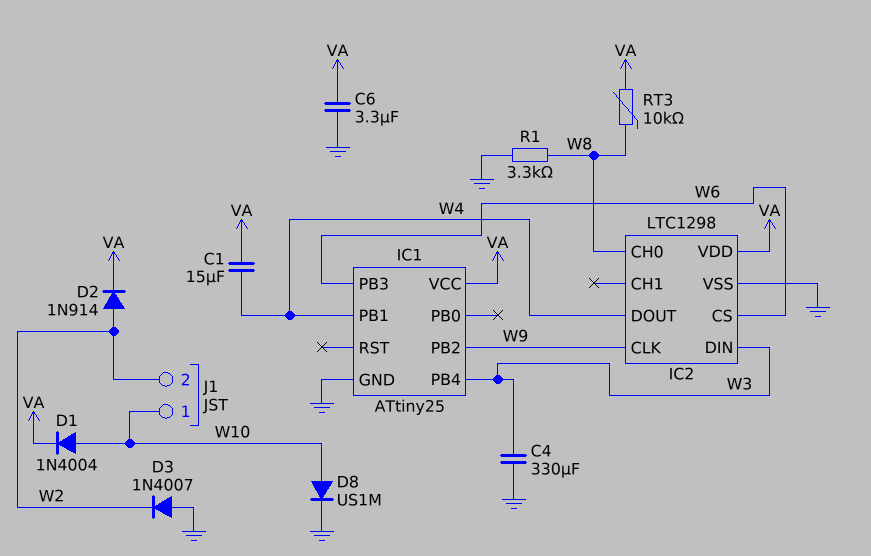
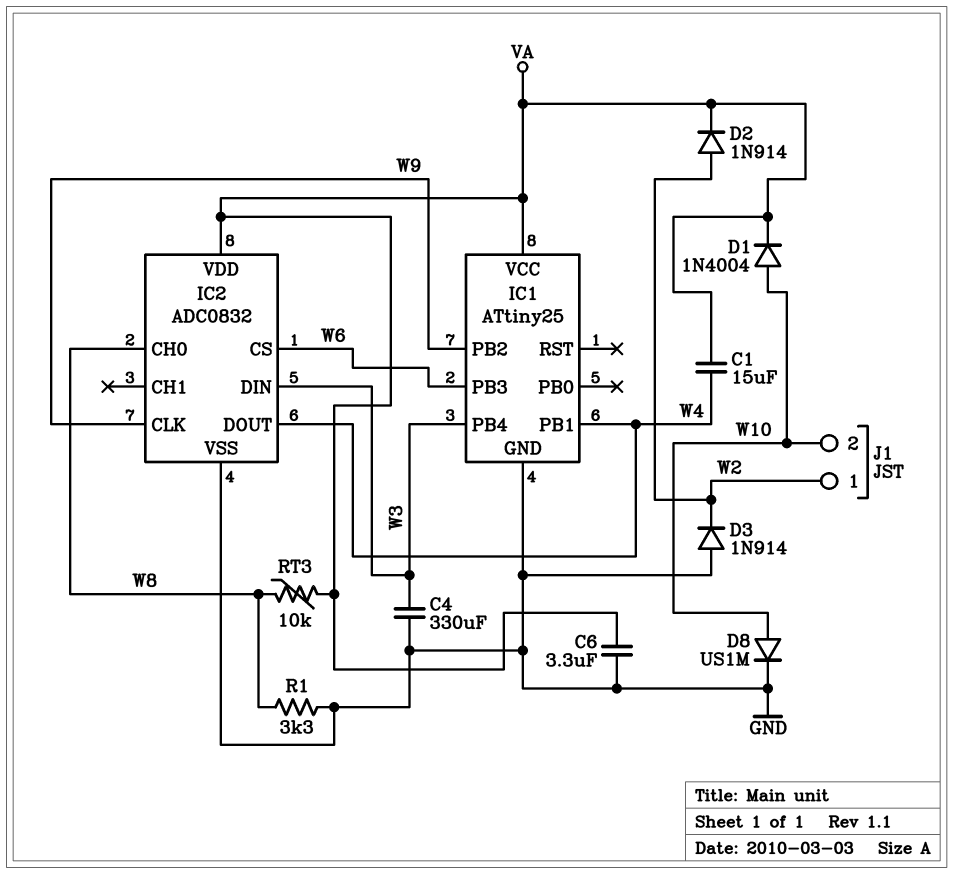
D3: diode 1N4007 (A GND, K W2) -> diode 1N914 (A GND, K W2)
IC2: LTC1298 -> ADC0832
J1 pin 1: W10 -> W2
J1 pin 2: W2 -> W10

